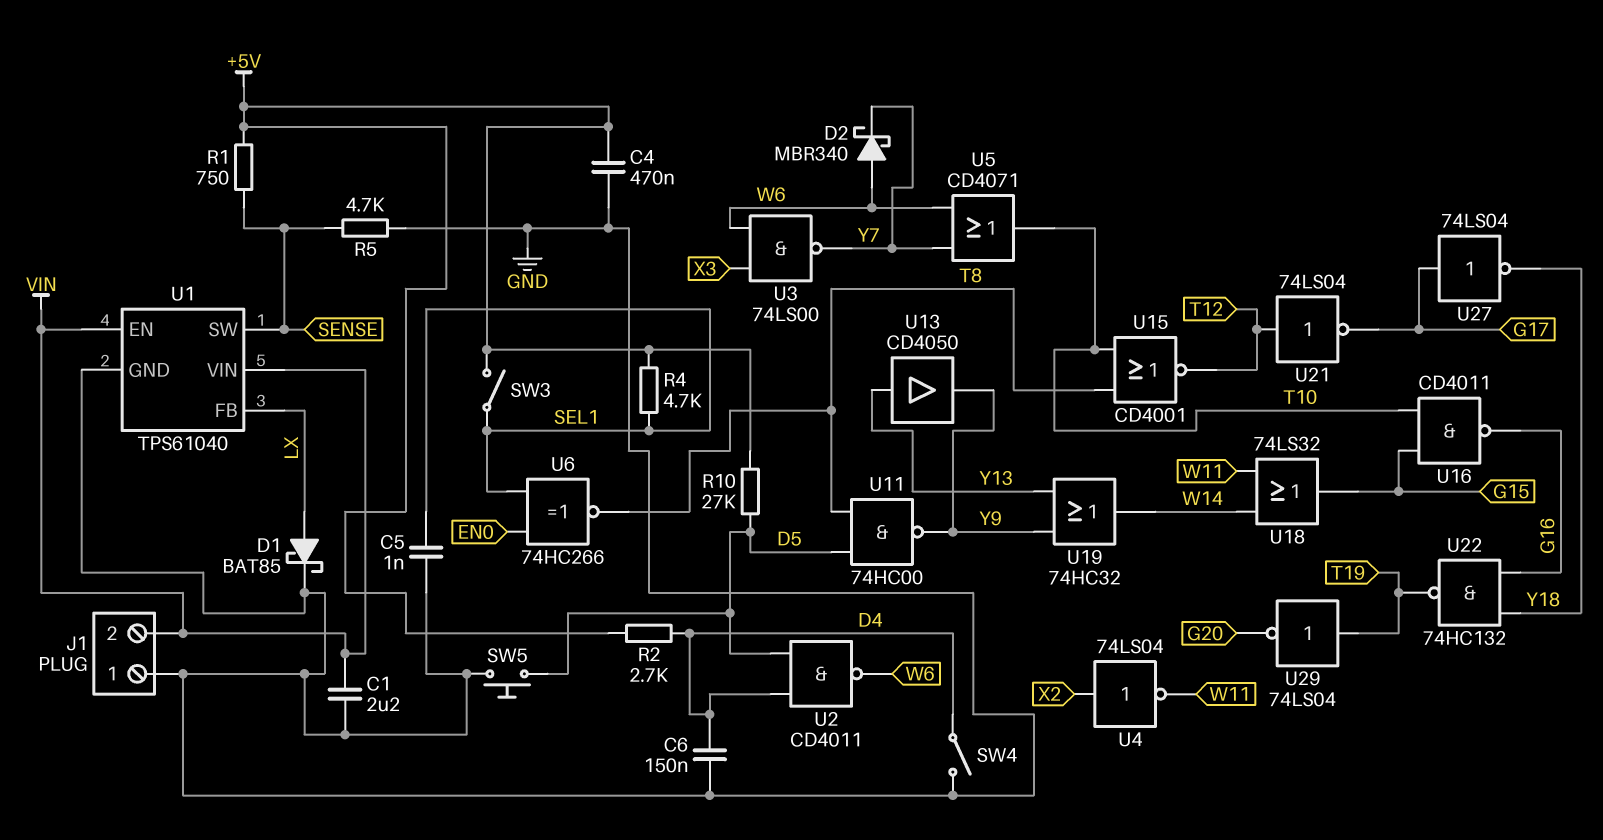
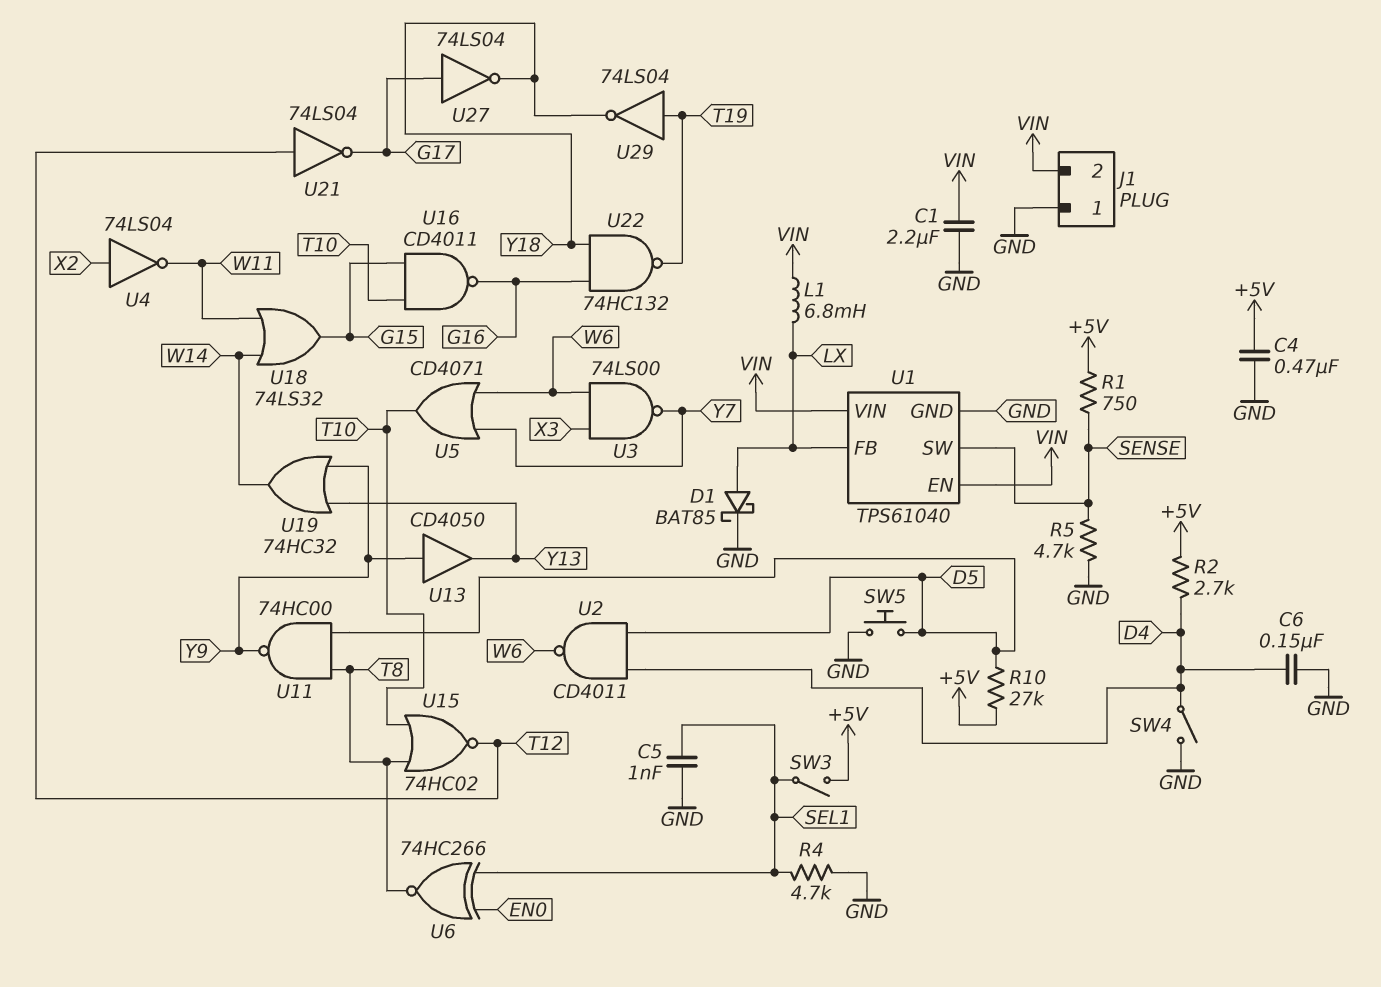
D2: schottky MBR340 (A W6, K Y7) -> none
L1: none -> 6.8mH (LX, VIN)
R4: 4.7k (+5V, SEL1) -> 4.7k (GND, SEL1)
U13: buffer CD4050 (in Y13, out Y9) -> buffer CD4050 (in Y9, out Y13)
U15: NOR CD4001 (in T8, in T10, out T12) -> NOR 74HC02 (in T8, in T10, out T12)
U29: NOT 74LS04 (in T19, out G20) -> NOT 74LS04 (in T19, out Y18)

